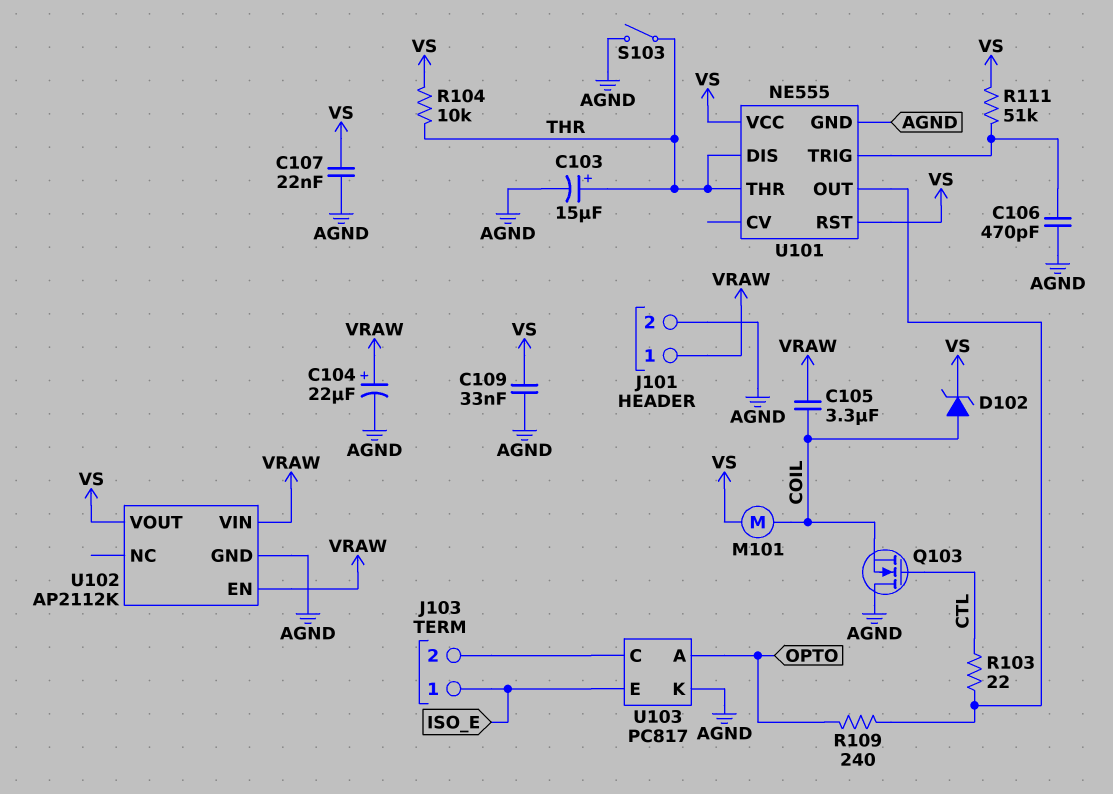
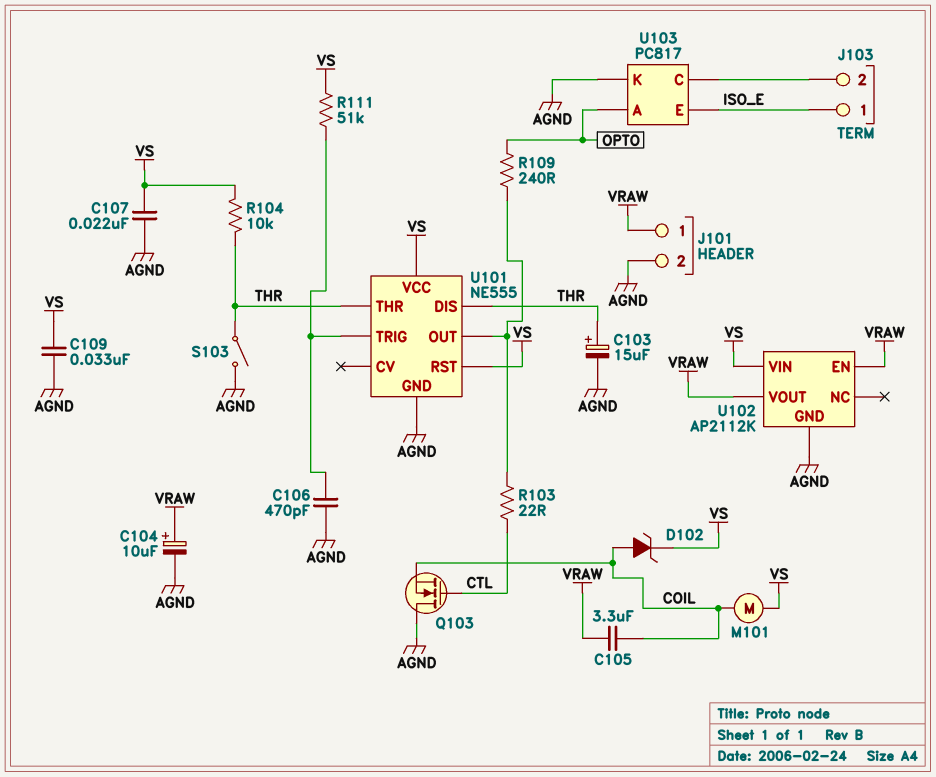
C104: 22uF (plus VRAW, minus AGND) -> 10uF (plus VRAW, minus AGND)
U102 pin VIN: VRAW -> VS
U102 pin VOUT: VS -> VRAW

